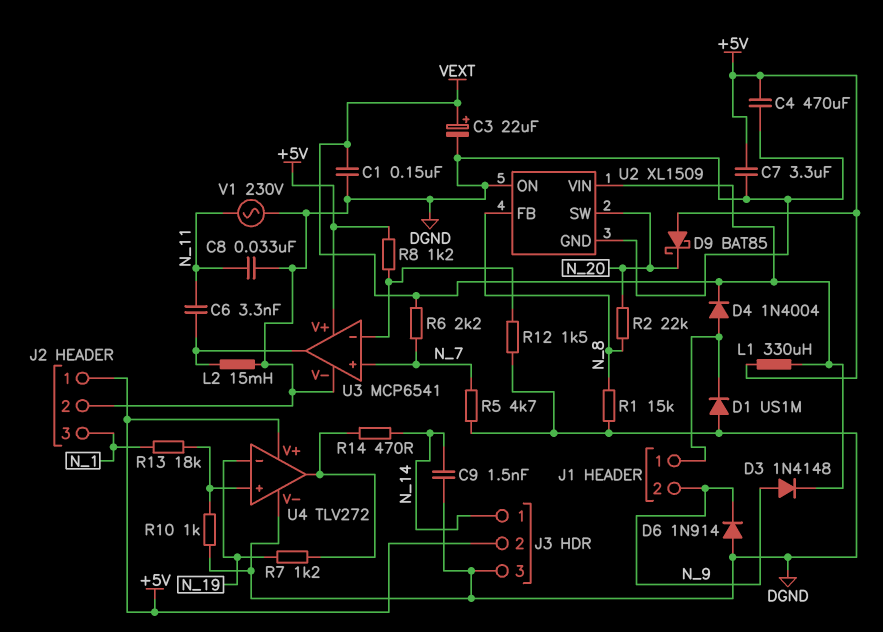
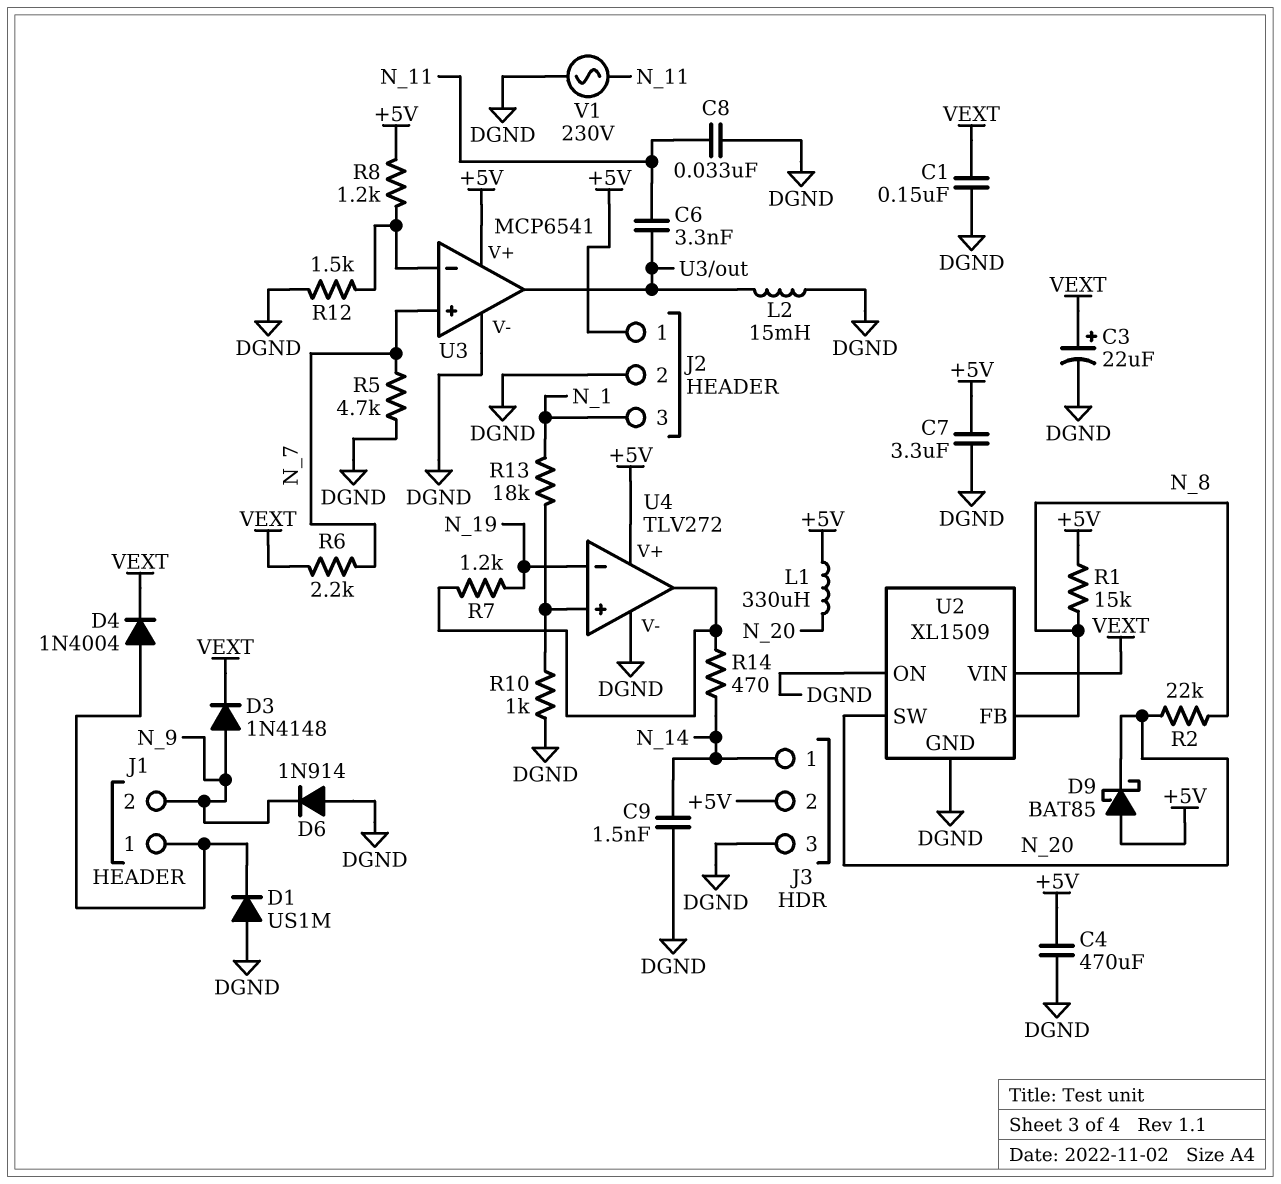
L1: 330uH (+5V, VEXT) -> 330uH (+5V, N_20)
R1: 15k (DGND, N_8) -> 15k (+5V, N_8)

